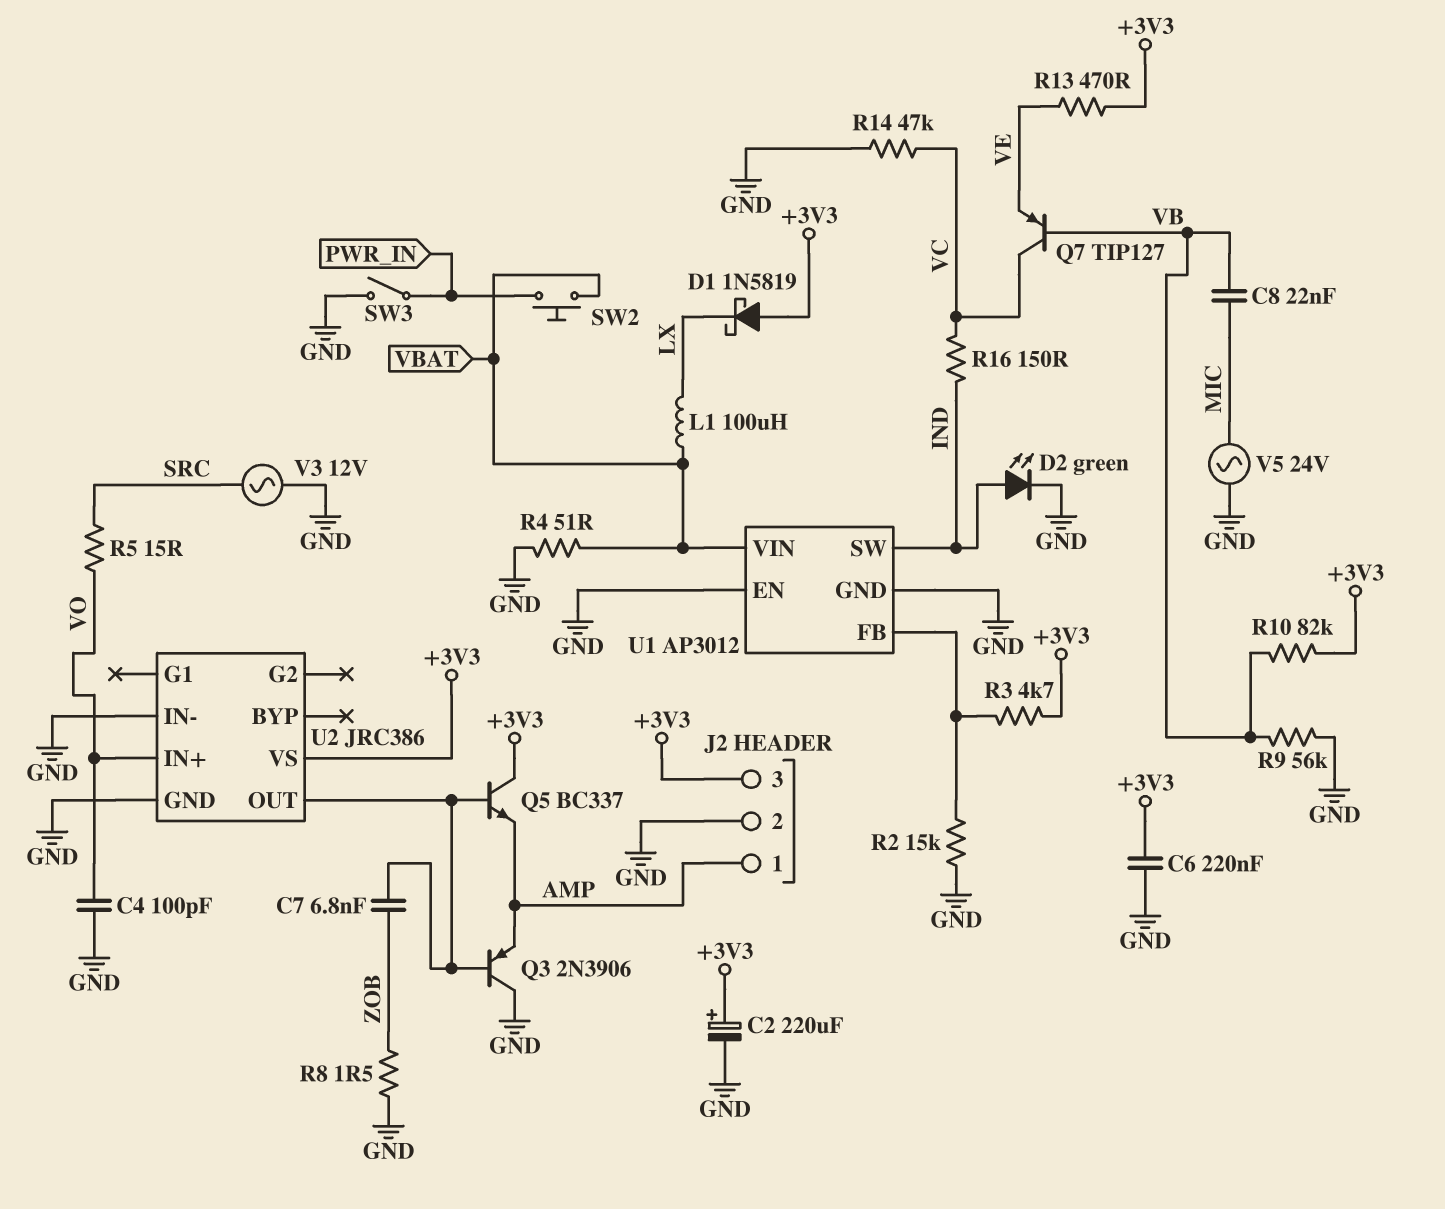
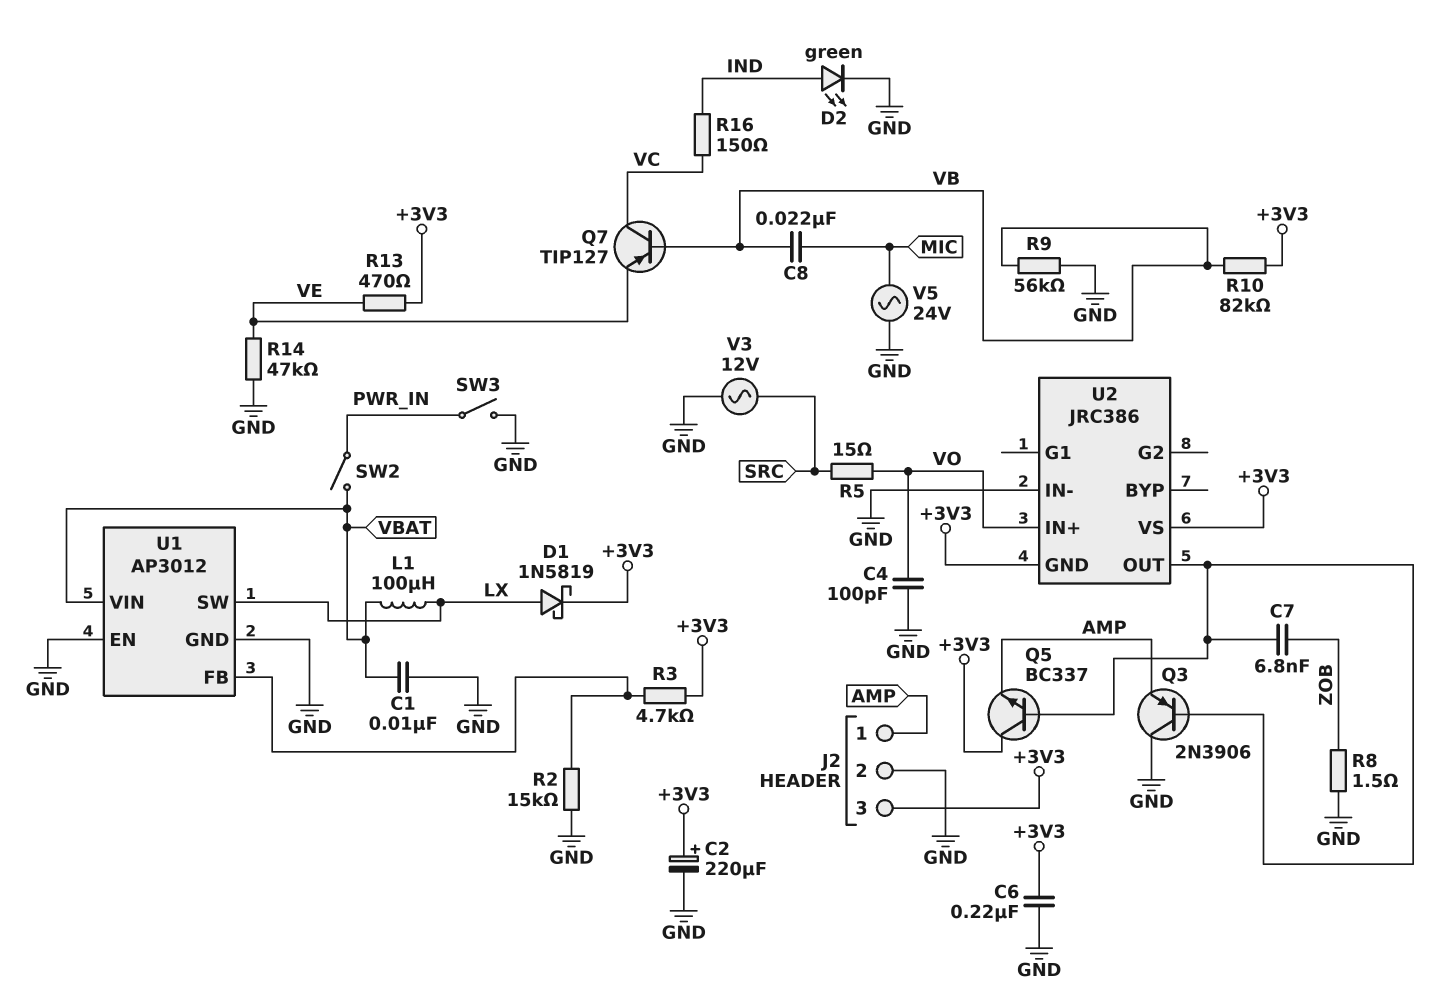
C1: none -> 10nF (GND, VBAT)
D1: schottky 1N5819 (A +3V3, K LX) -> schottky 1N5819 (A LX, K +3V3)
R4: 51 (GND, VBAT) -> none
R14: 47k (GND, VC) -> 47k (GND, VE)
SW2: button (PWR_IN, VBAT) -> switch (PWR_IN, VBAT)
U1 pin SW: IND -> LX
U2 pin GND: GND -> +3V3

